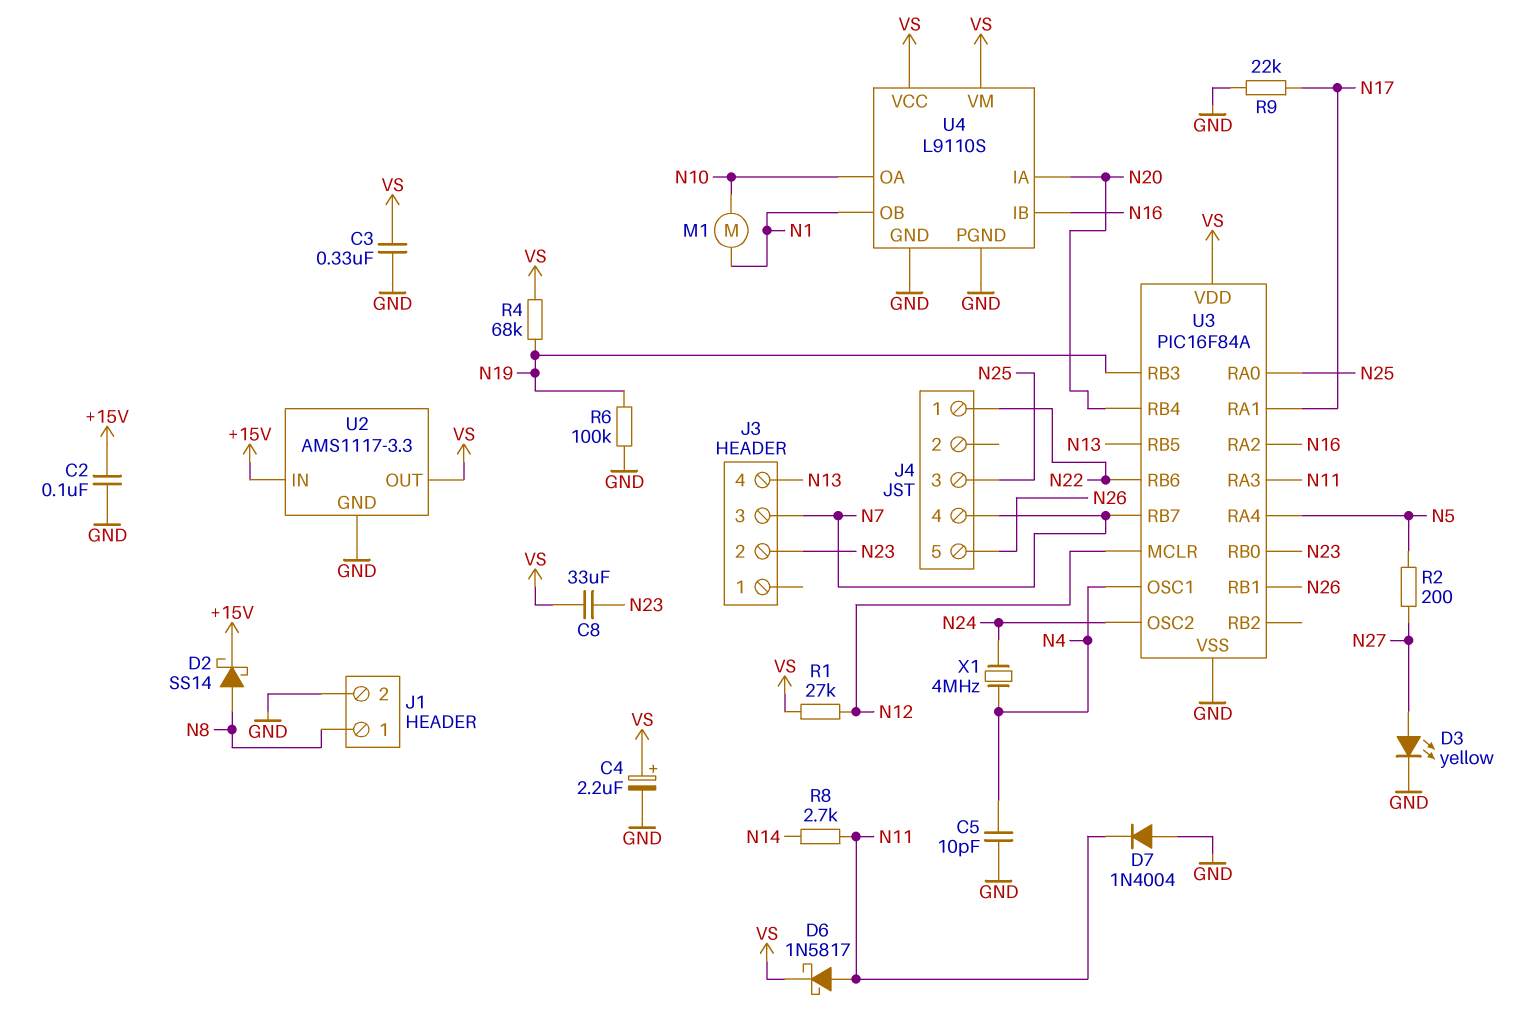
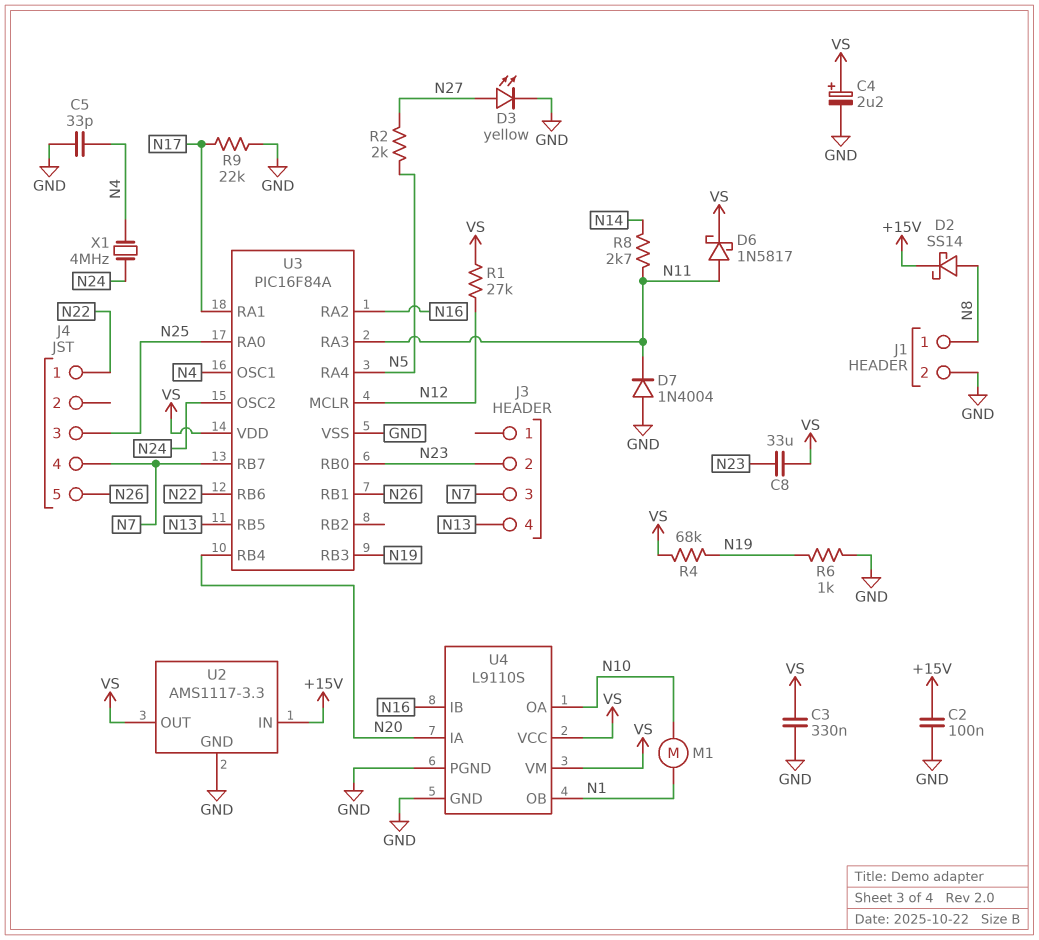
C5: 10pF (GND, N4) -> 33pF (GND, N4)
R2: 200 (N5, N27) -> 2k (N5, N27)
R6: 100k (GND, N19) -> 1k (GND, N19)

